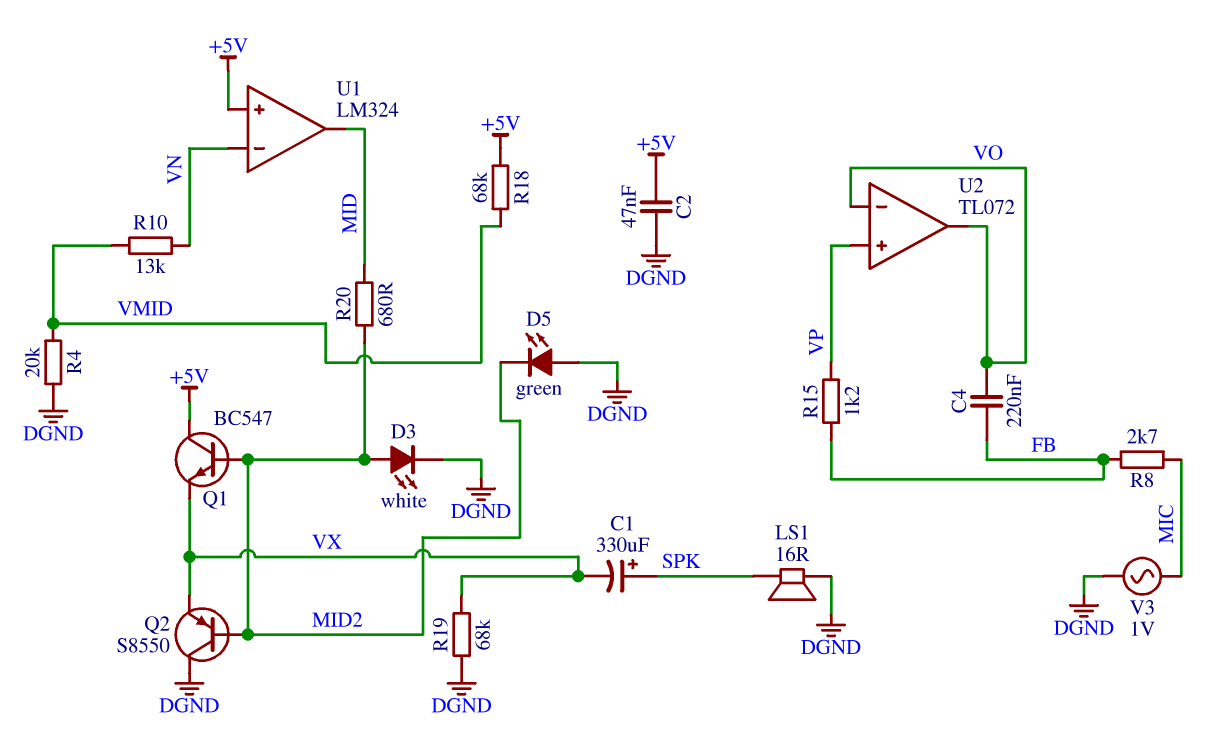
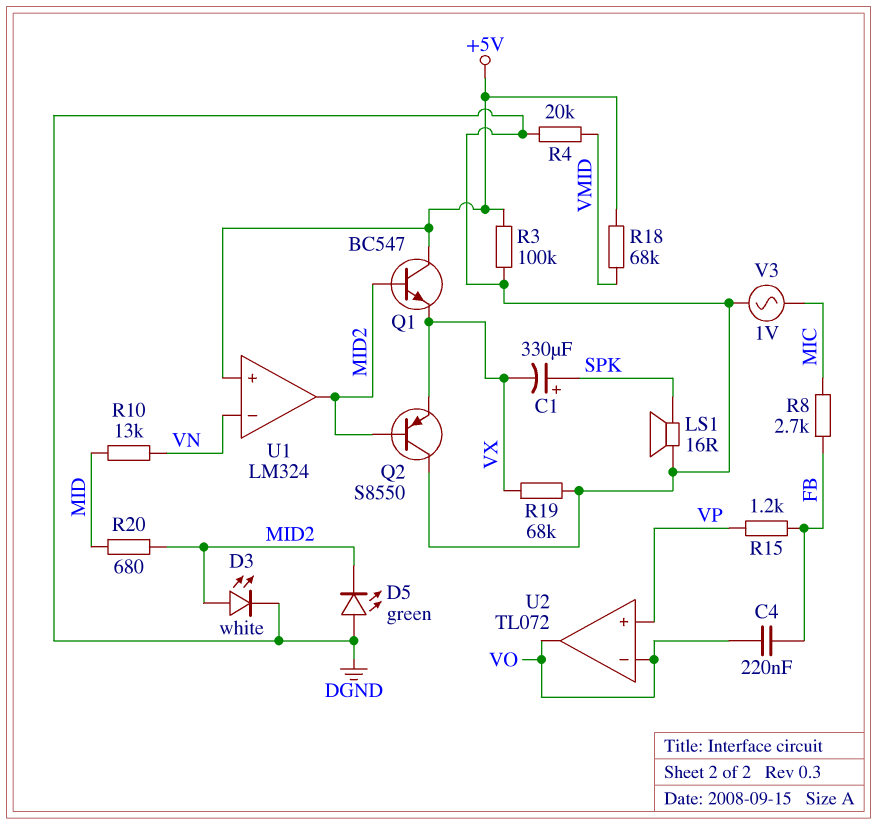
C2: 47nF (+5V, DGND) -> none
R3: none -> 100k (+5V, DGND)
R10: 13k (VMID, VN) -> 13k (MID, VN)
U1 pin out: MID -> MID2

